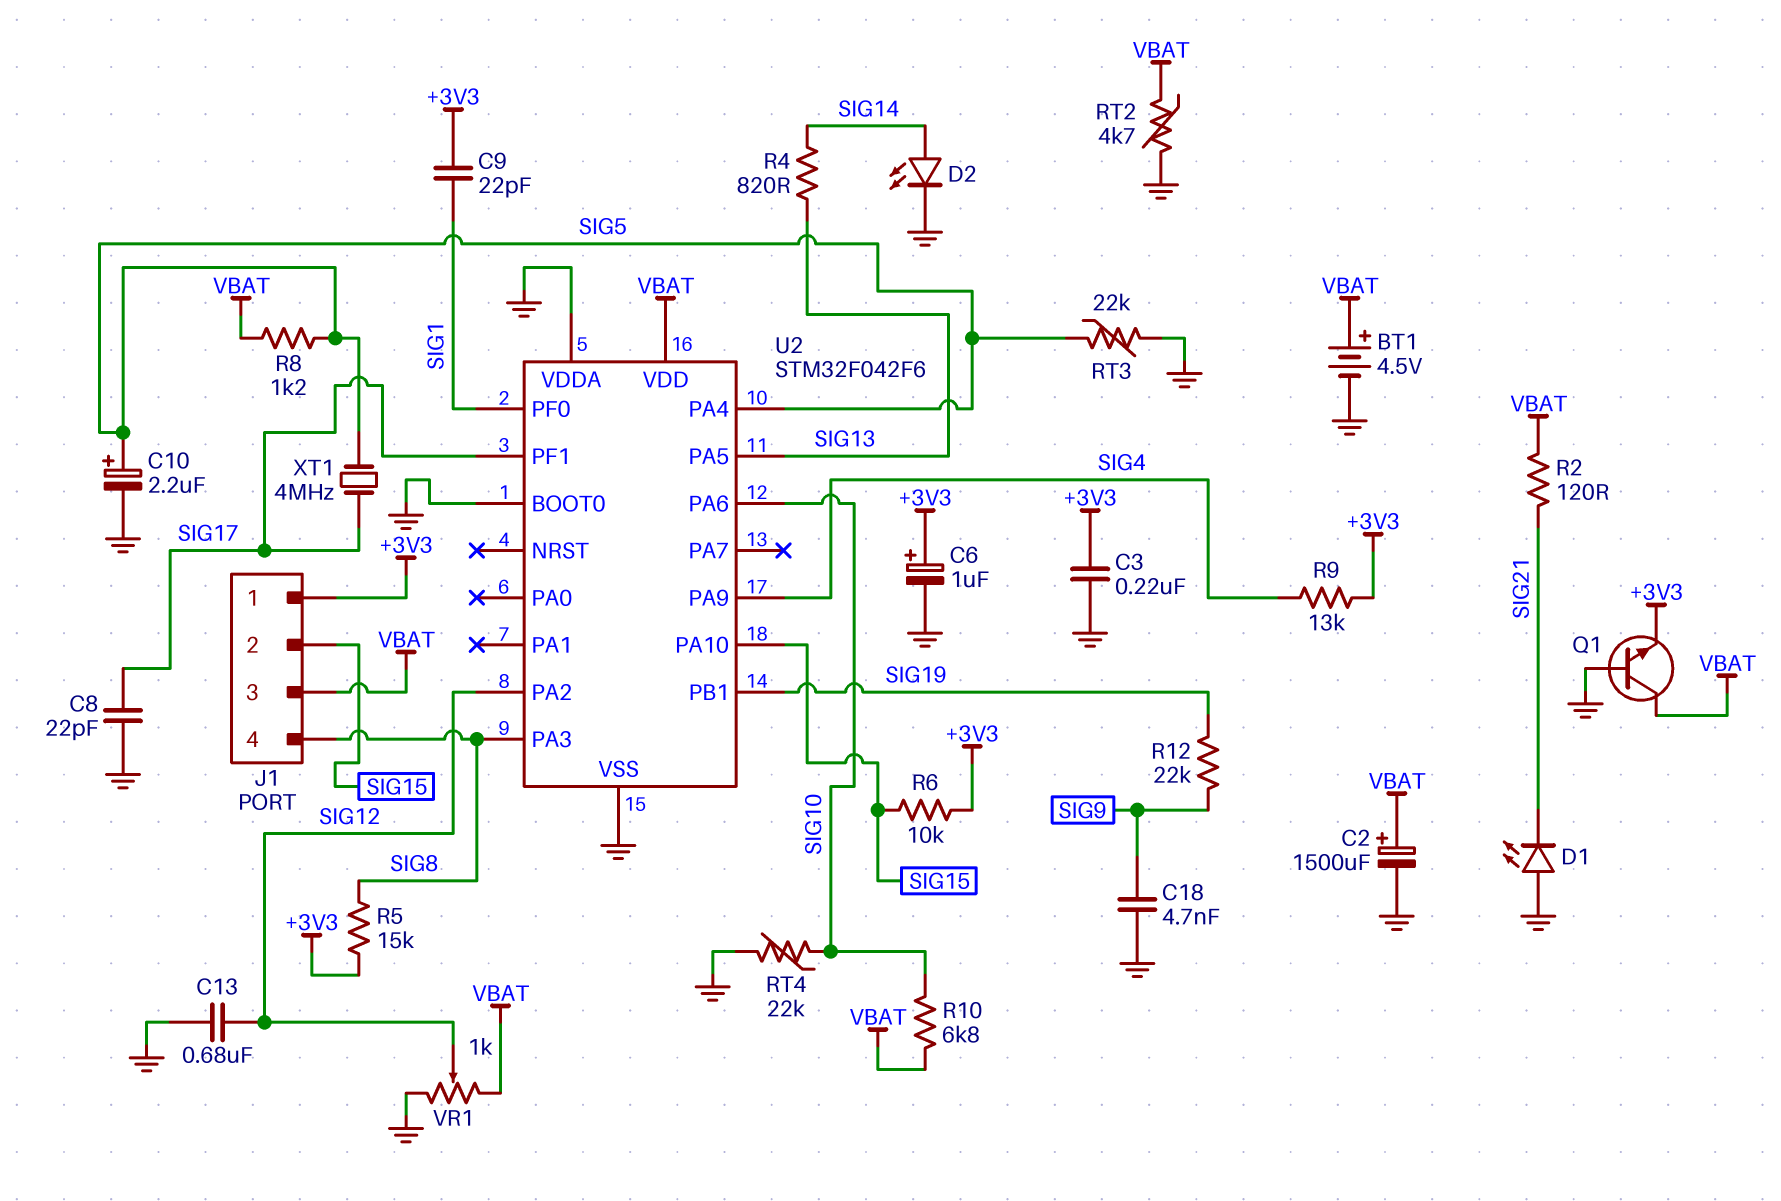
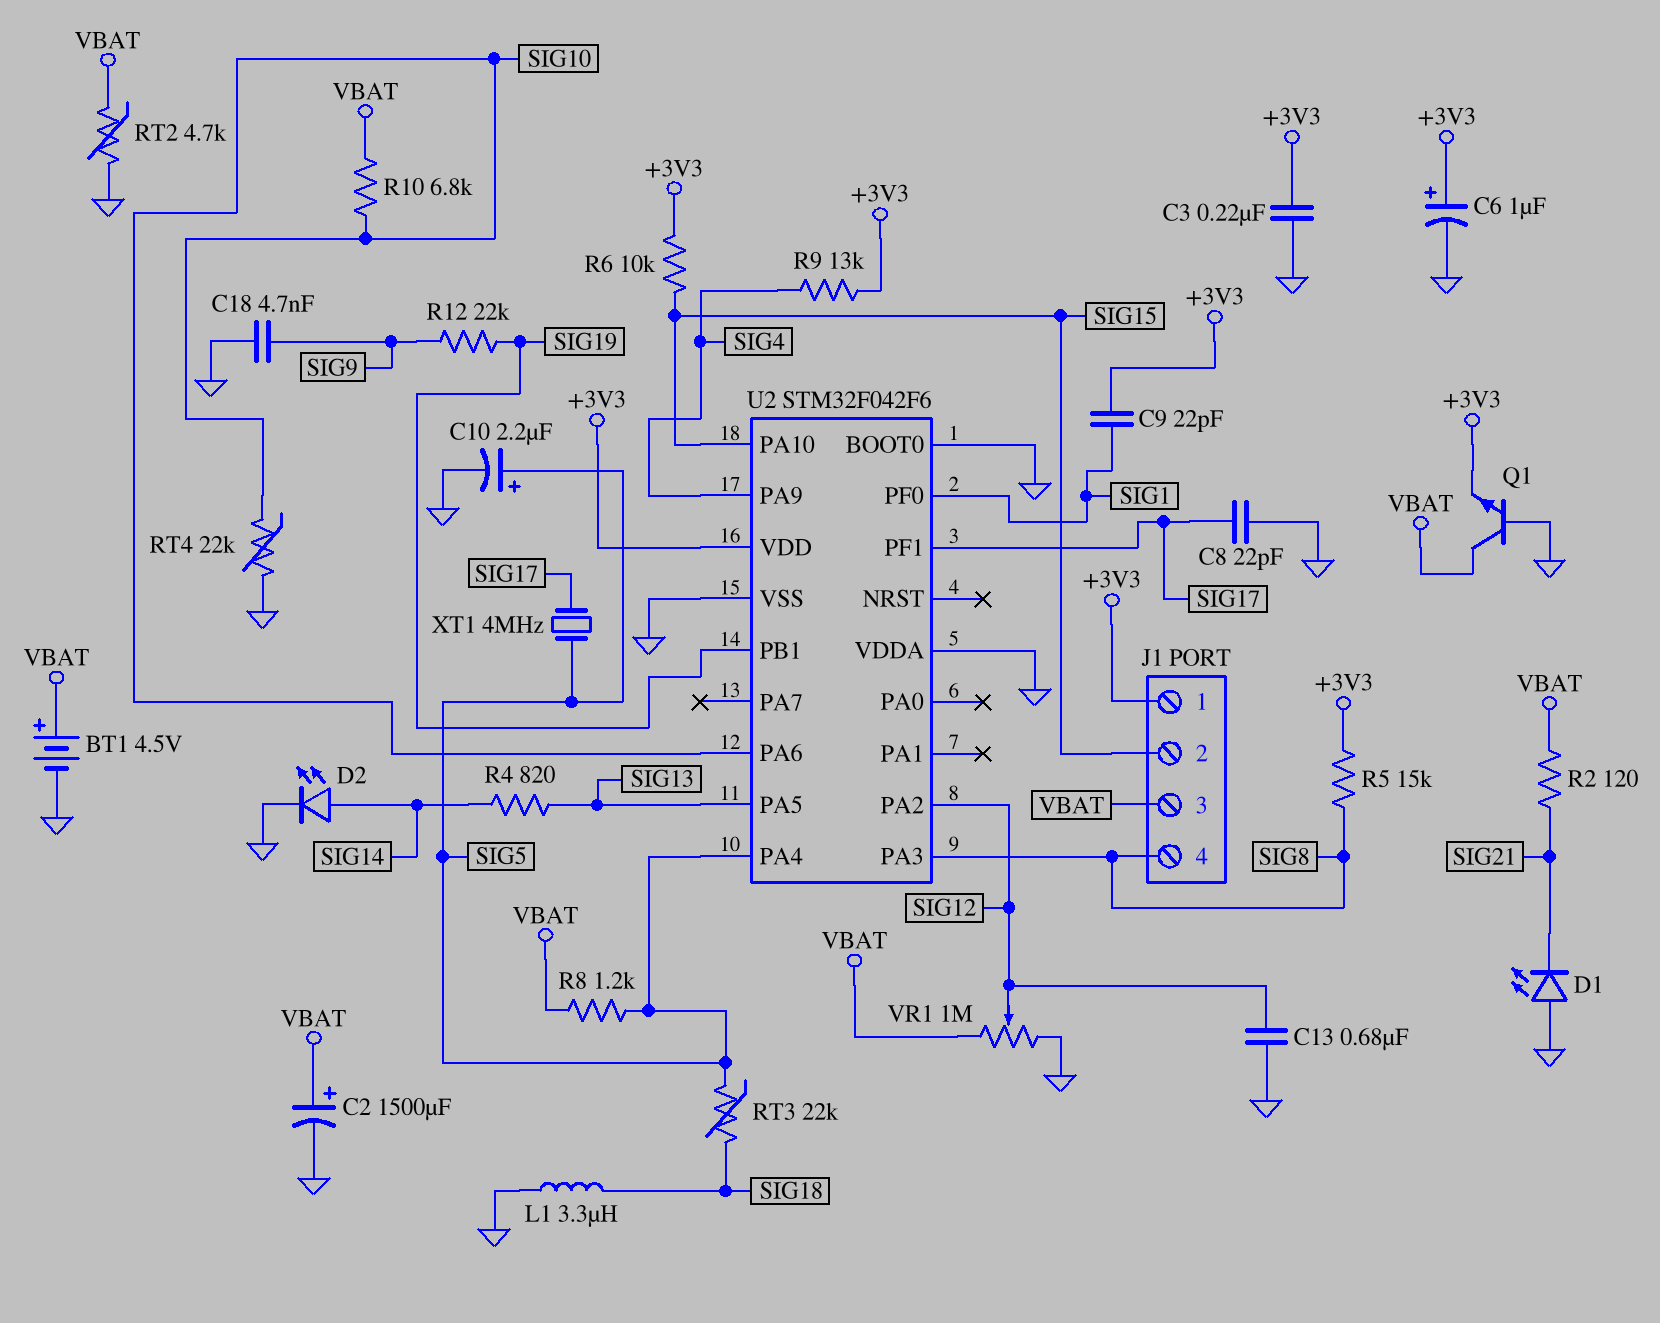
L1: none -> 3.3uH (GND, SIG18)
RT3: 22k (GND, SIG5) -> 22k (SIG5, SIG18)
U2 pin VDD: VBAT -> +3V3
VR1: 1k (GND, VBAT, wiper SIG12) -> 1M (GND, VBAT, wiper SIG12)

